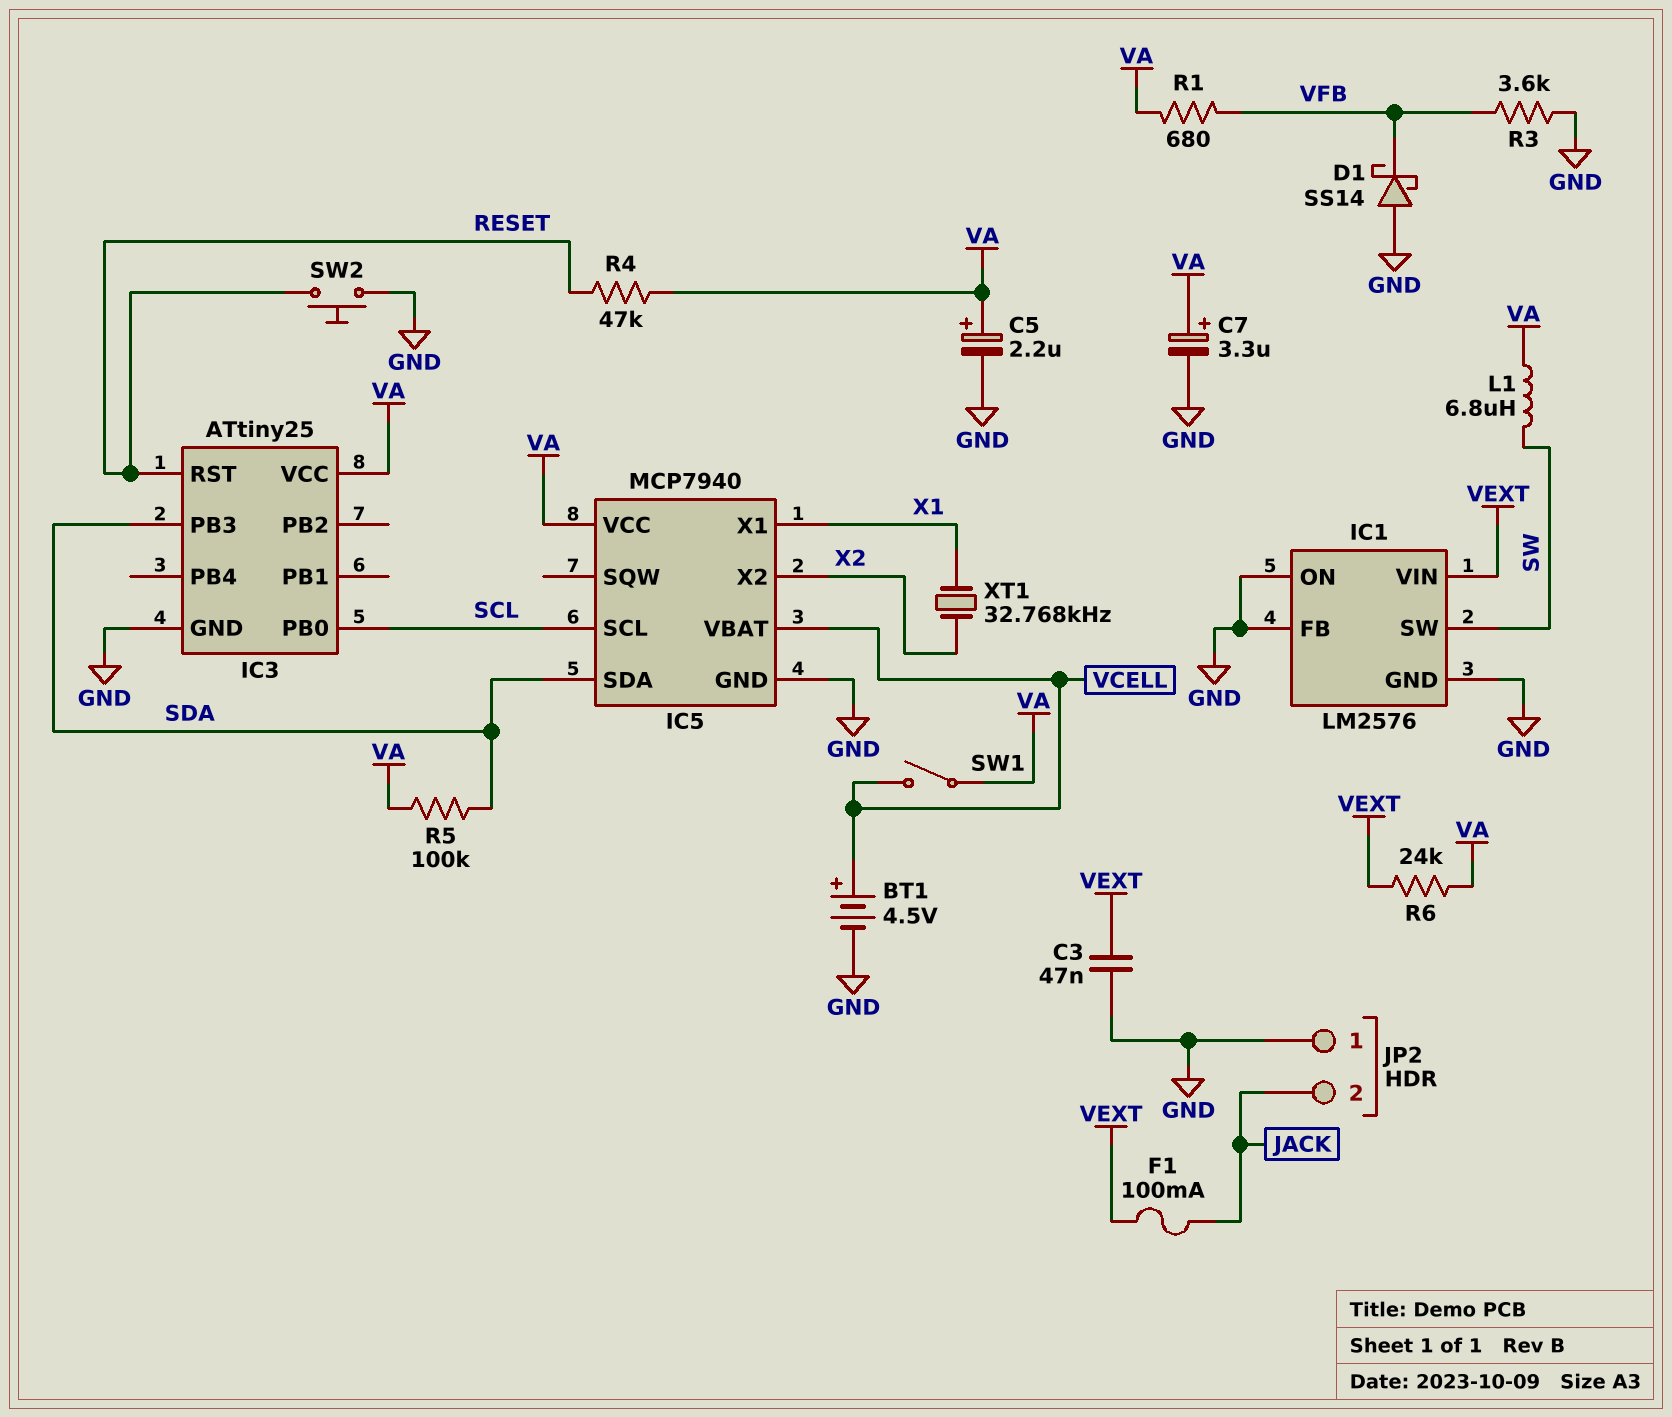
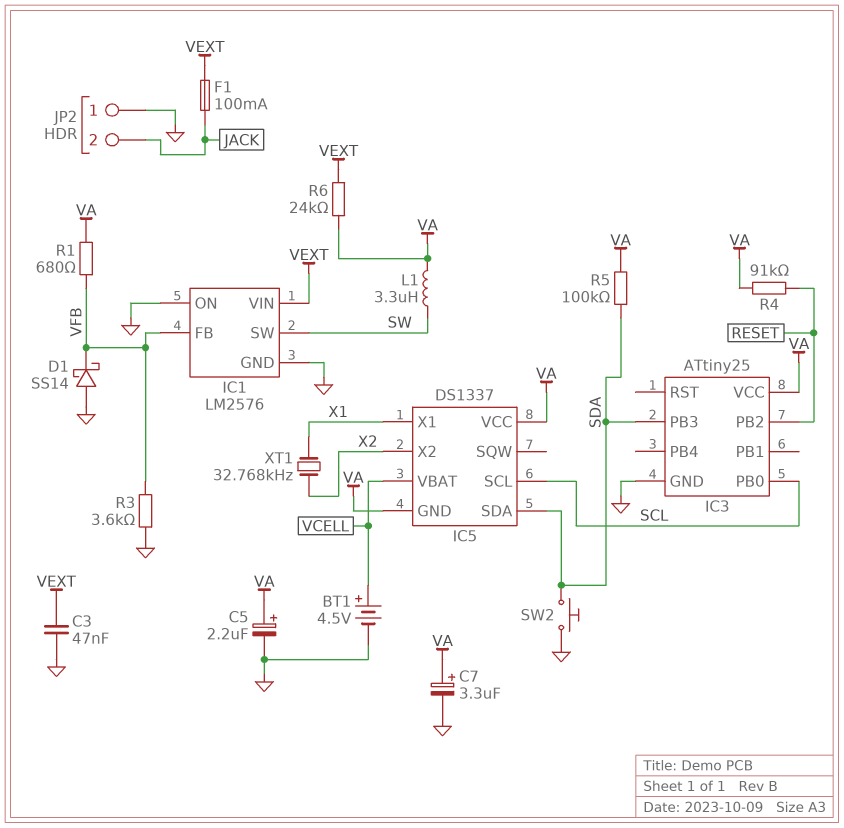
IC1 pin FB: GND -> VFB
IC3 pin PB2: none -> RESET
IC3 pin RST: RESET -> none
IC5: MCP7940 -> DS1337
IC5 pin GND: GND -> VA
L1: 6.8uH (SW, VA) -> 3.3uH (SW, VA)
R4: 47k (RESET, VA) -> 91k (RESET, VA)
SW1: switch (VA, VCELL) -> none
SW2: button (GND, RESET) -> button (GND, SDA)

